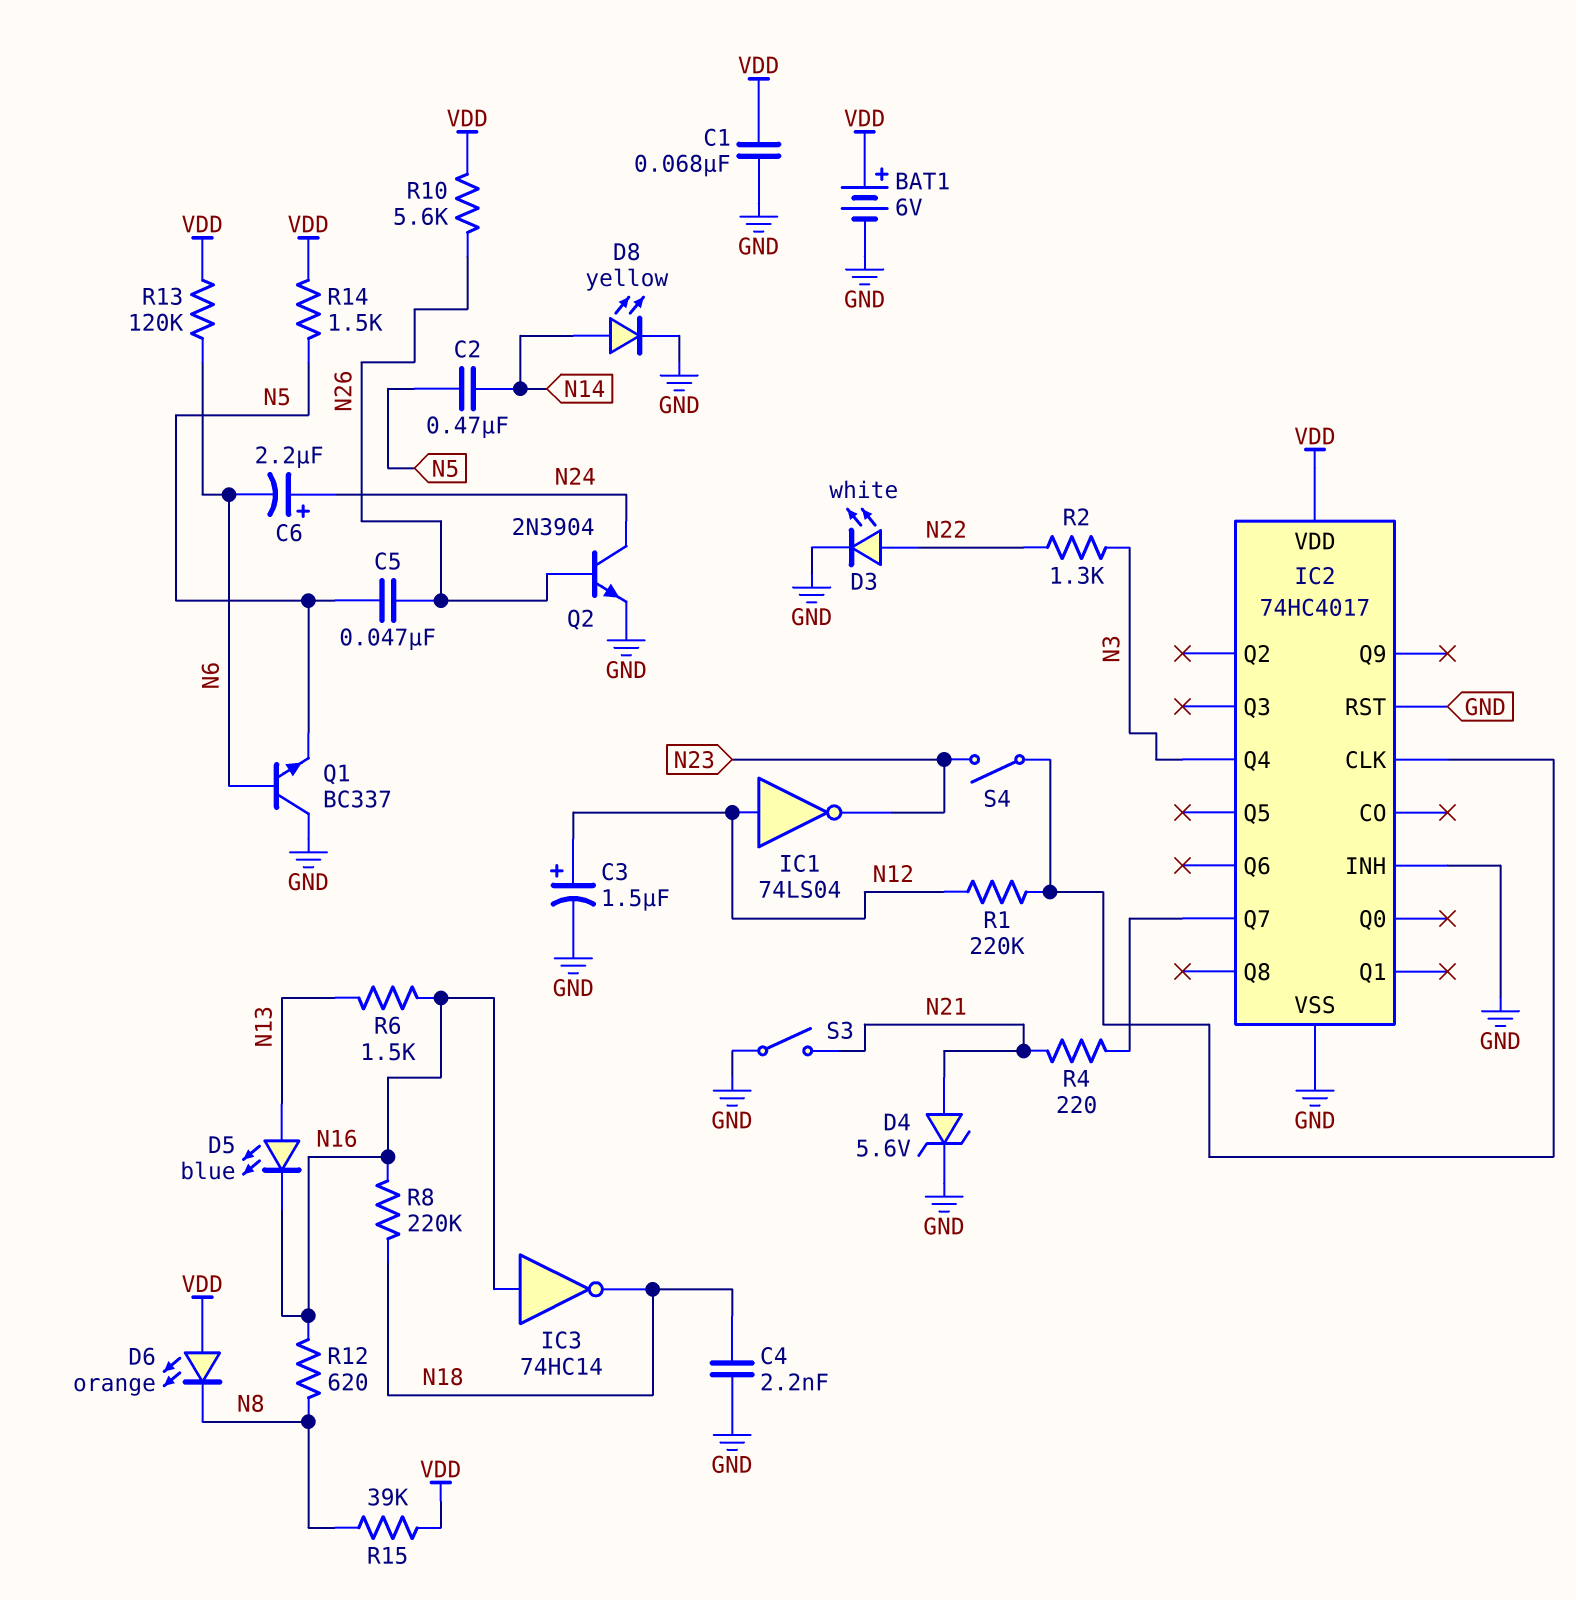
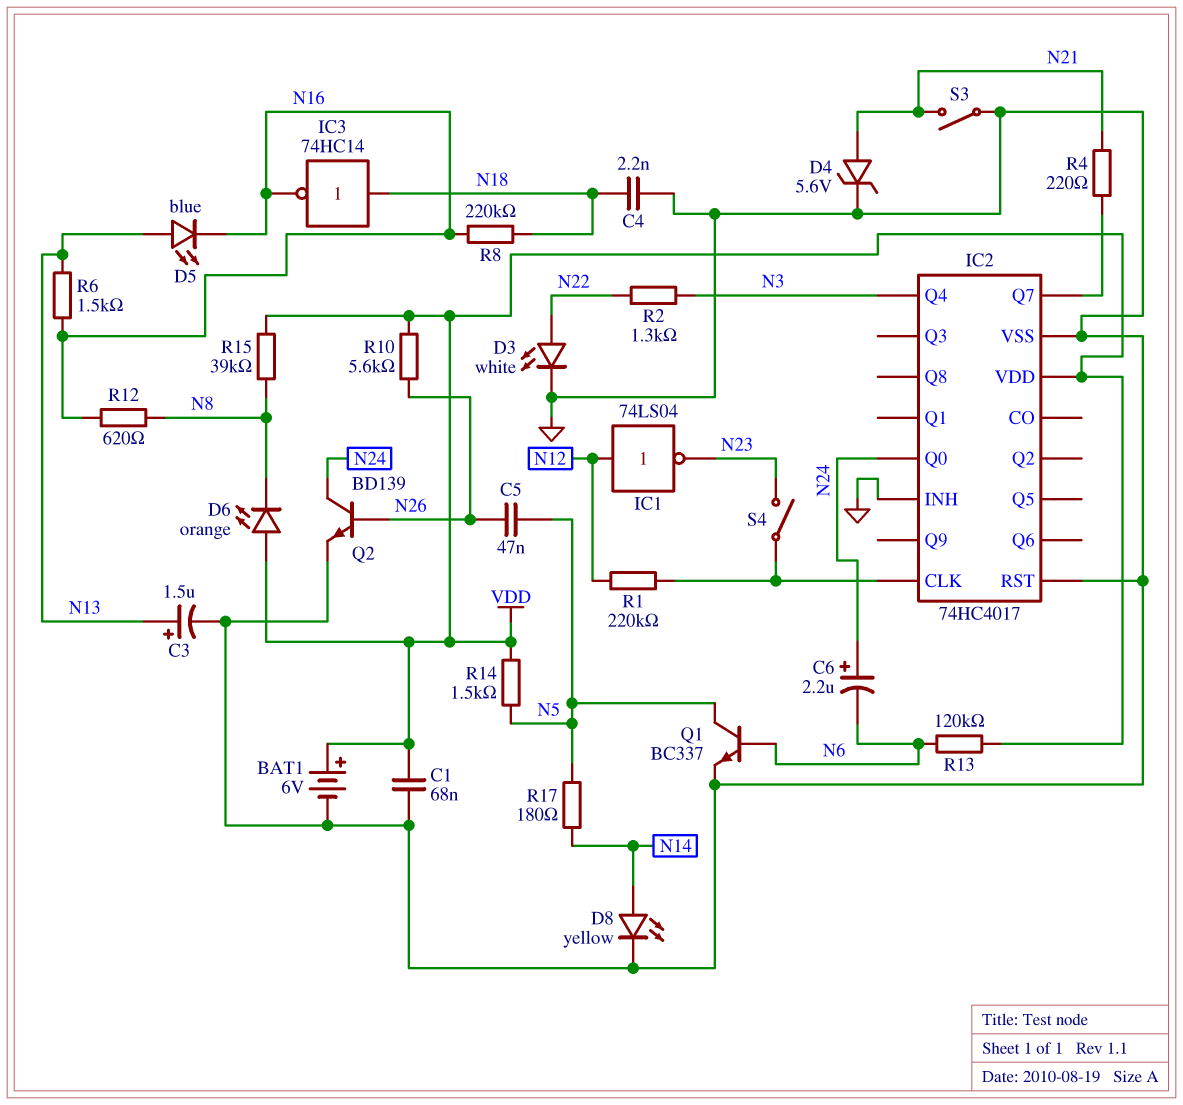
C2: 470nF (N5, N14) -> none
C3: 1.5uF (plus N12, minus GND) -> 1.5uF (plus N13, minus GND)
IC2 pin Q0: none -> N24
IC3: NOT 74HC14 (in N16, out N18) -> NOT 74HC14 (in N18, out N16)
Q1: NPN BC337 (B N6, C GND, E N5) -> NPN BC337 (B N6, C N5, E GND)
Q2: NPN 2N3904 (B N26, C N24, E GND) -> NPN BD139 (B N26, C N24, E GND)
R17: none -> 180 (N5, N14)

